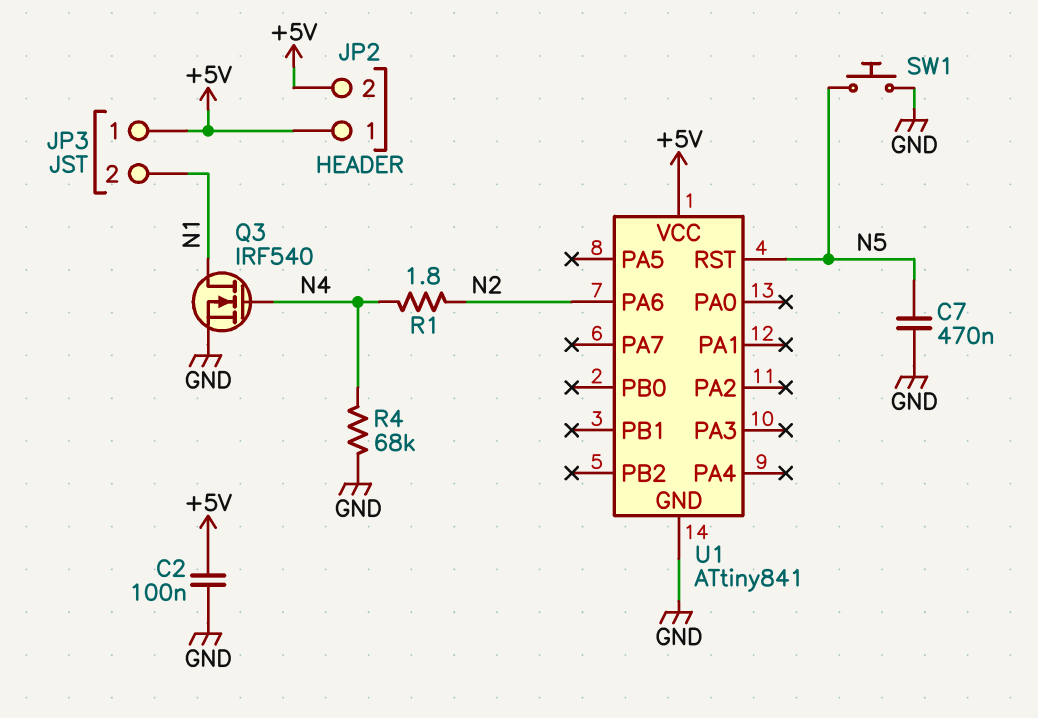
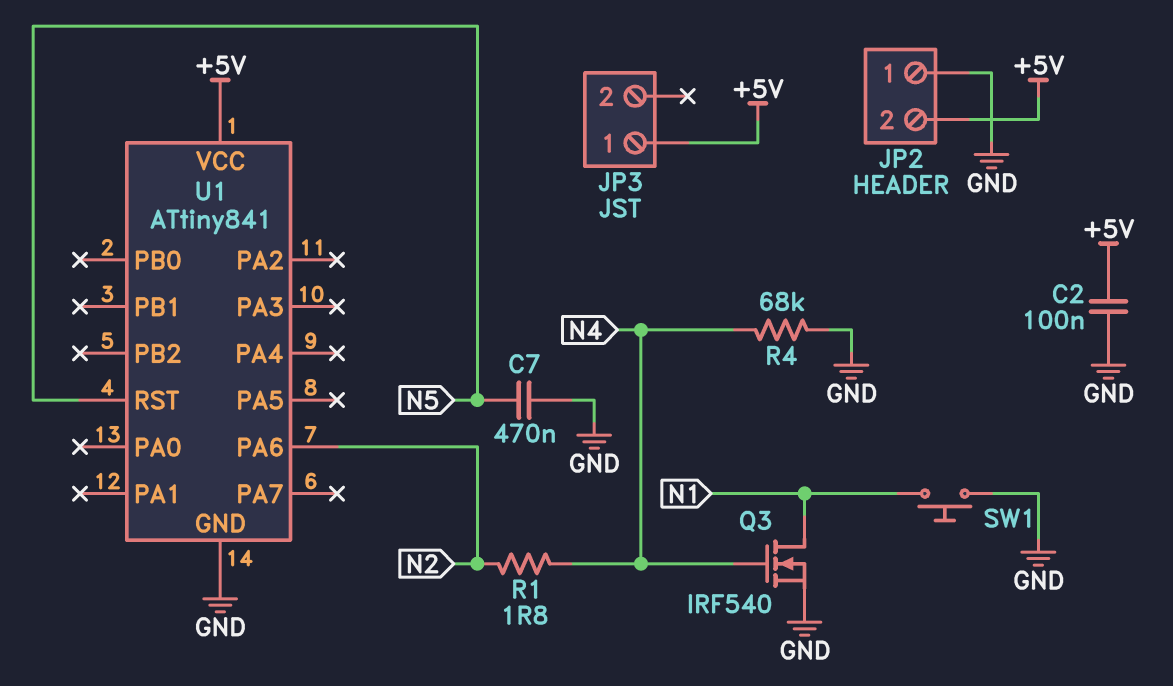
JP2 pin 1: +5V -> GND
JP3 pin 2: N1 -> none
SW1: button (GND, N5) -> button (GND, N1)

